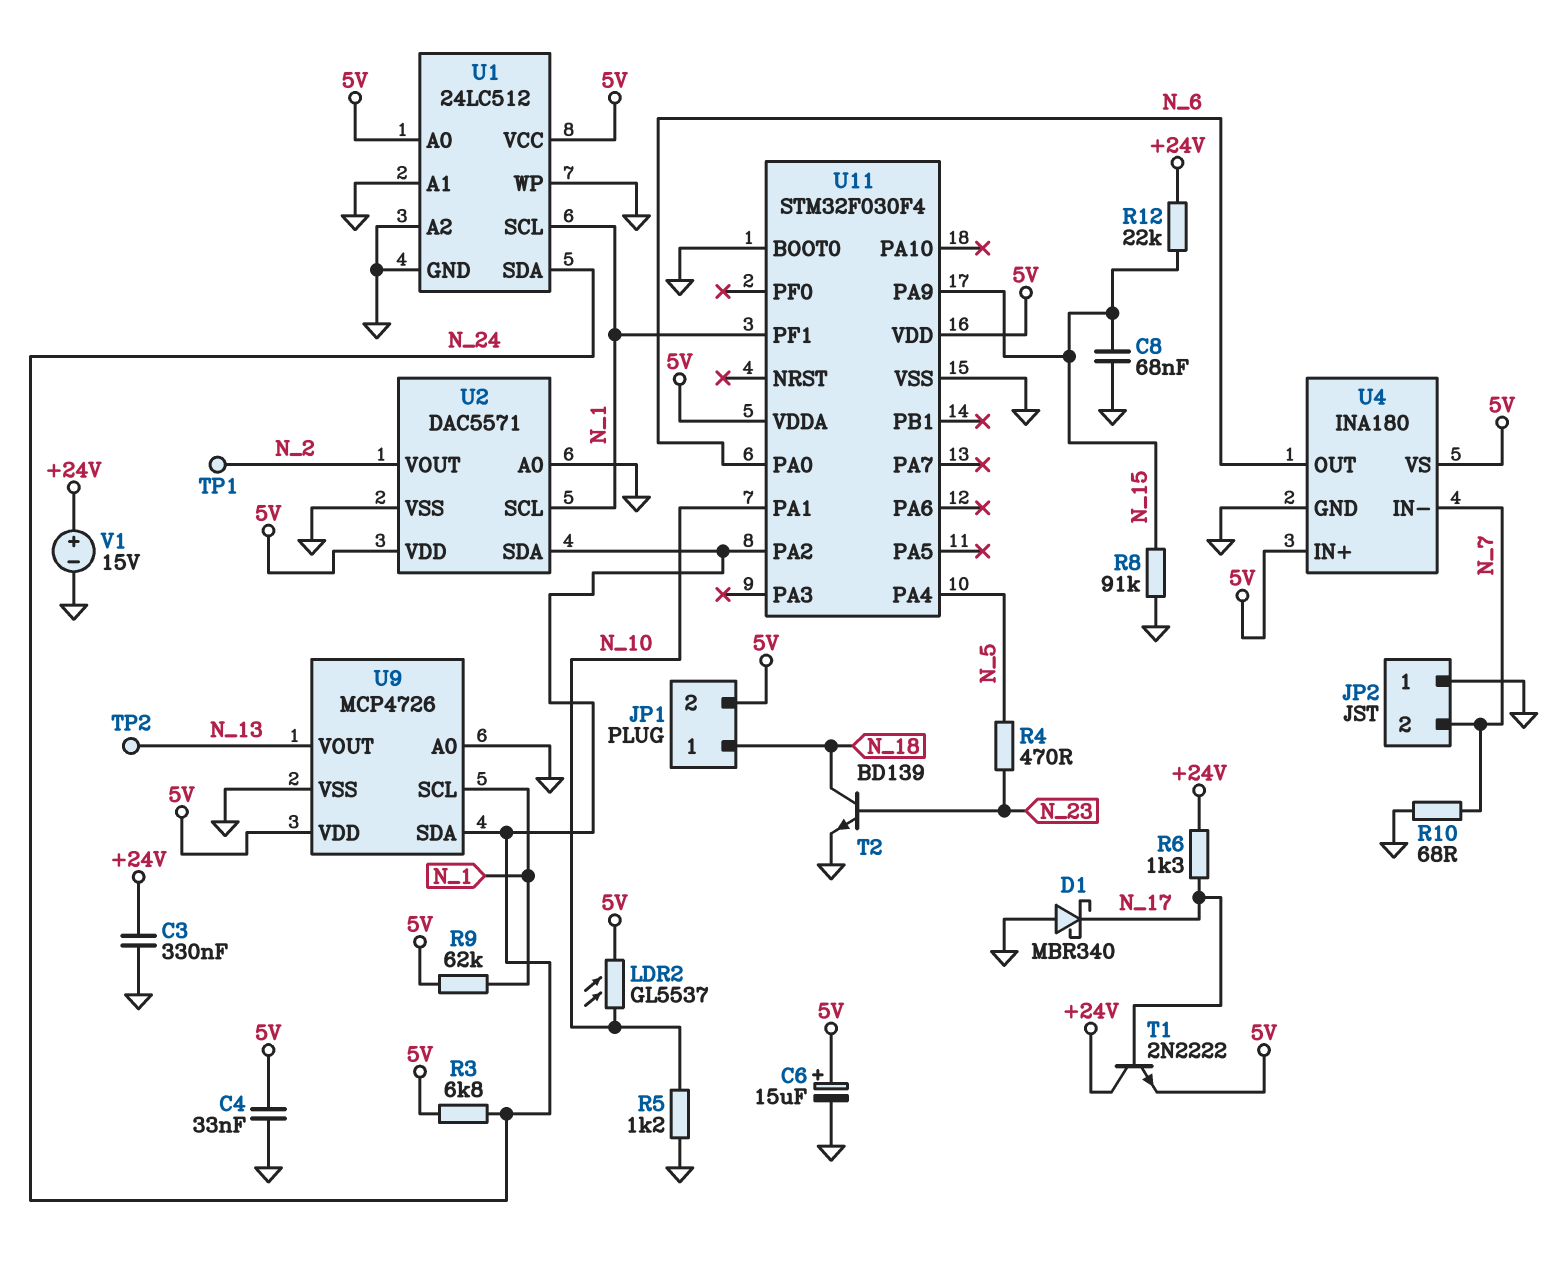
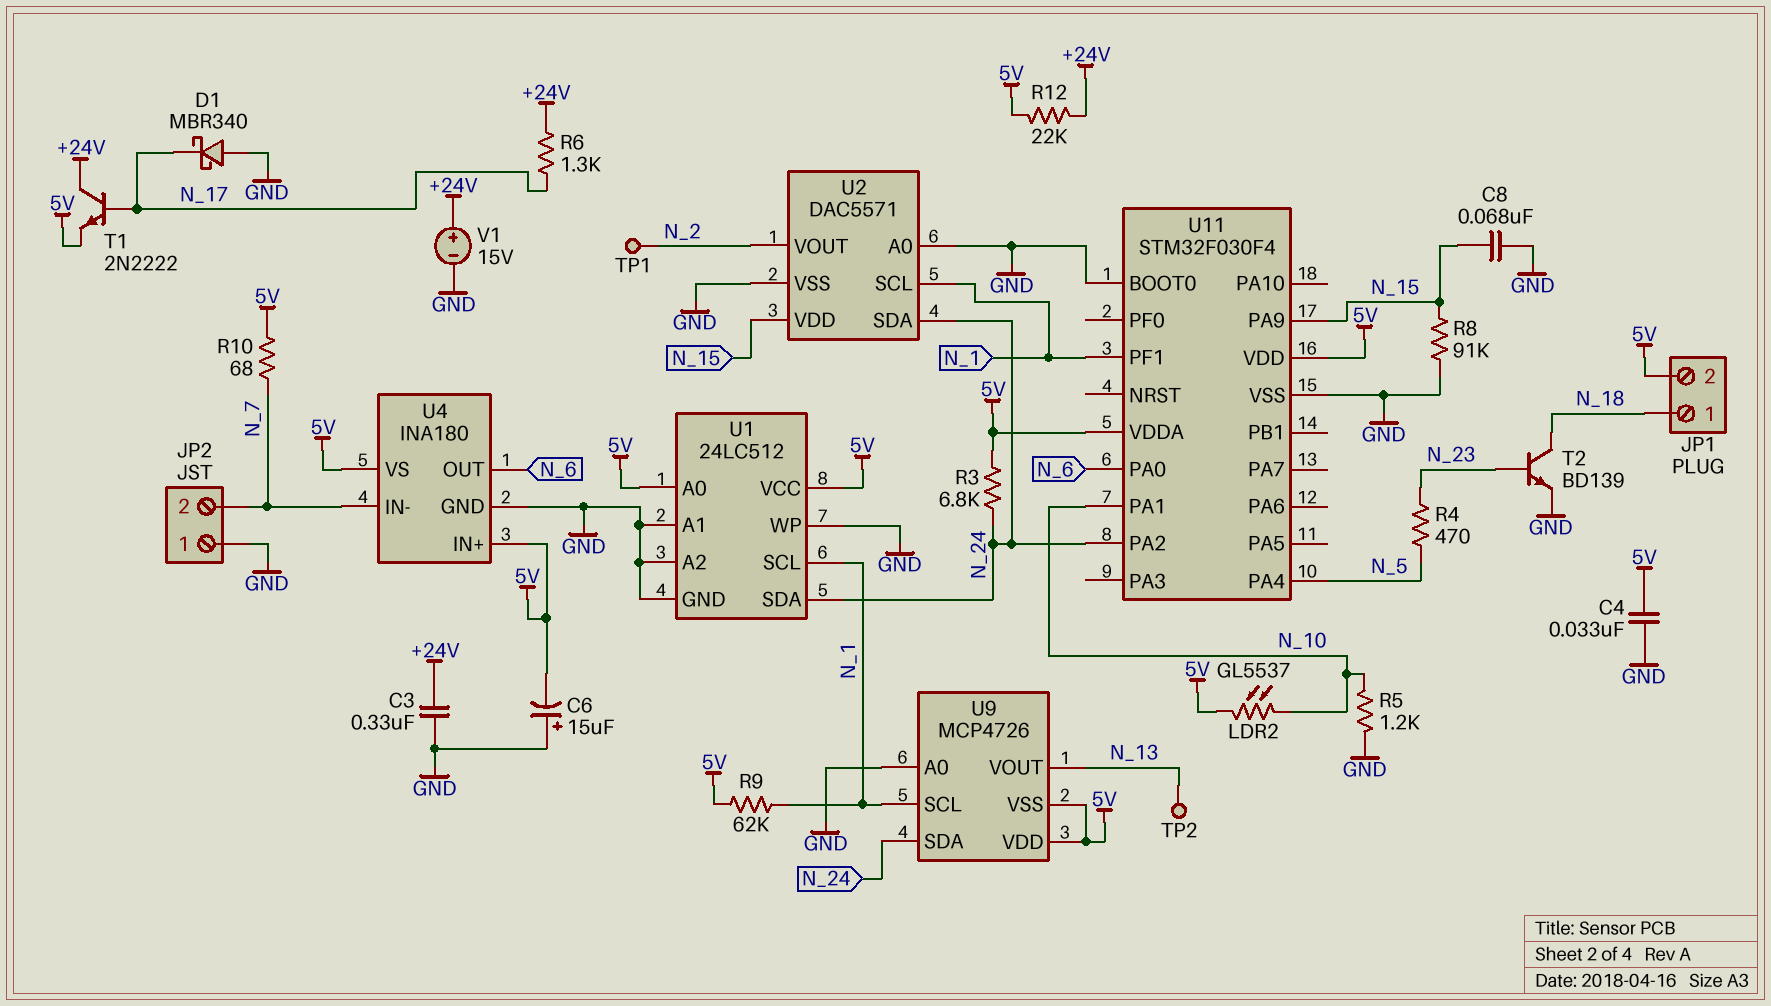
C6: 15uF (plus 5V, minus GND) -> 15uF (plus GND, minus 5V)
R10: 68 (GND, N_7) -> 68 (5V, N_7)
R12: 22k (+24V, N_15) -> 22k (+24V, 5V)
U2 pin VDD: 5V -> N_15
U9 pin VSS: GND -> 5V

